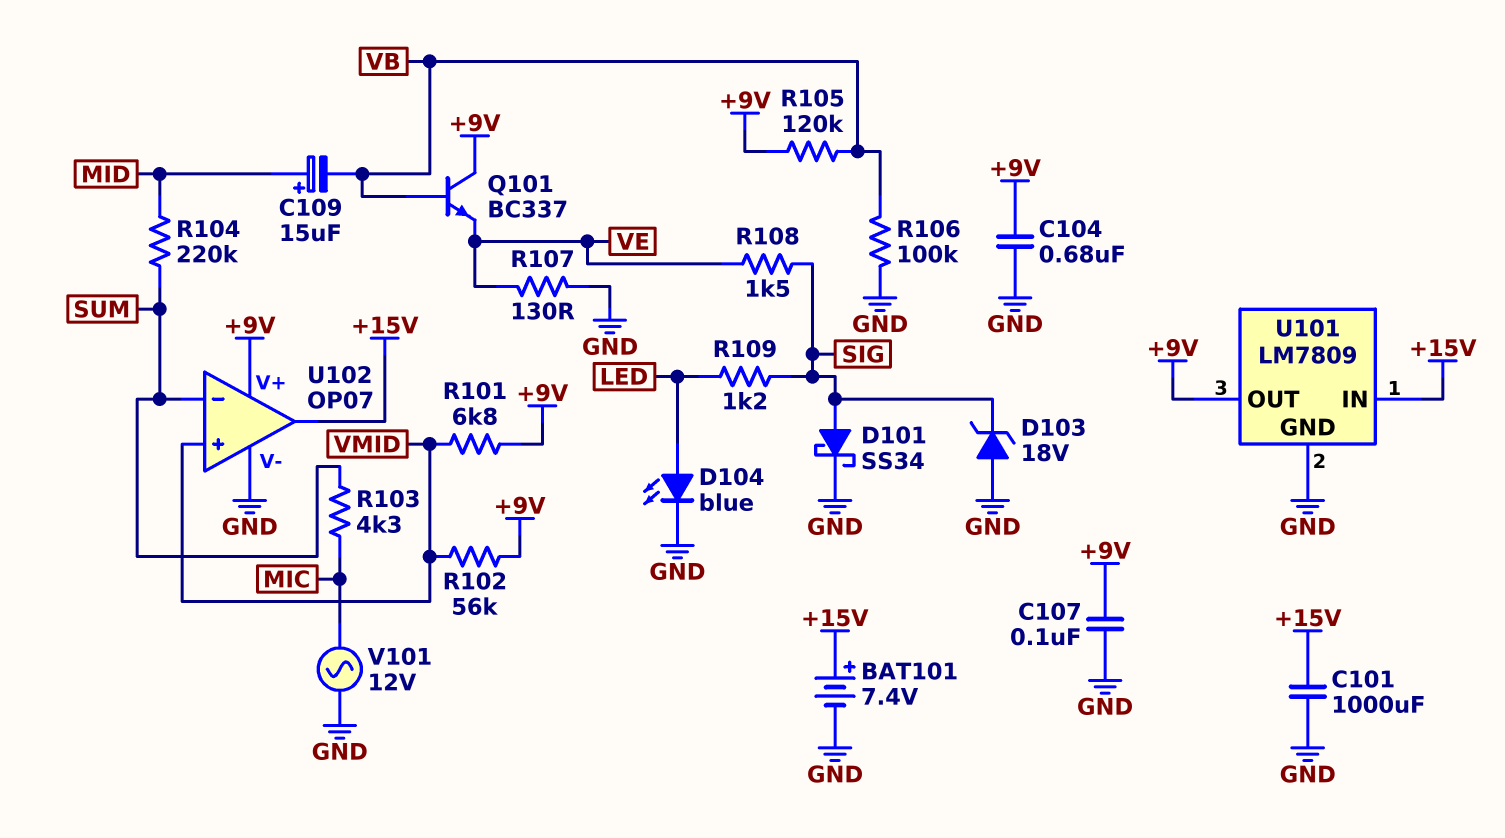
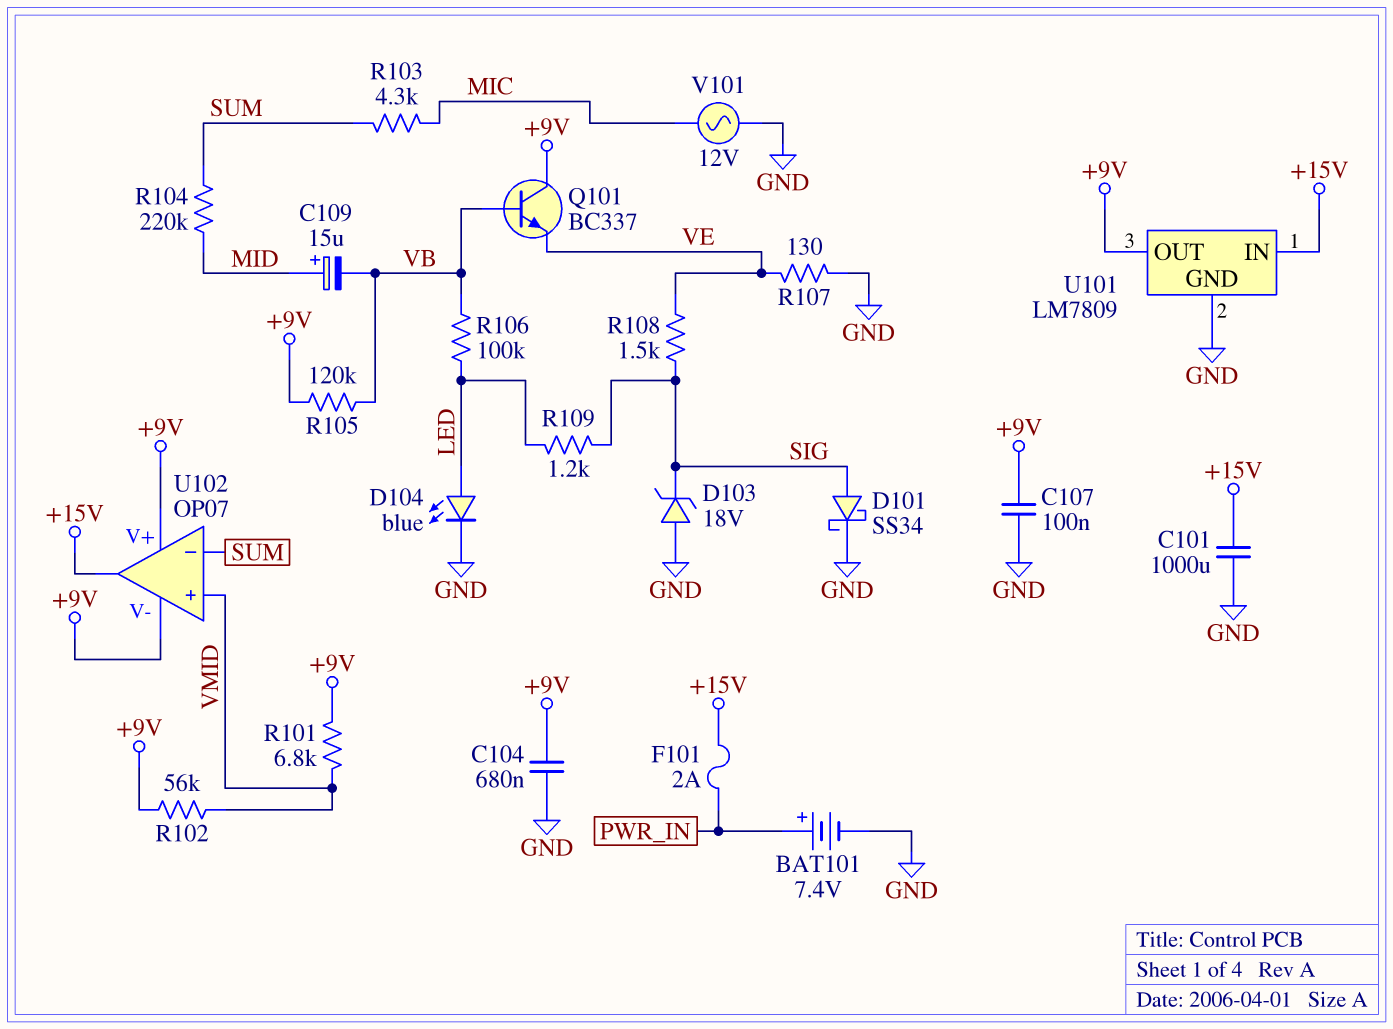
BAT101: 7.4V (plus +15V, minus GND) -> 7.4V (plus PWR_IN, minus GND)
F101: none -> 2A (+15V, PWR_IN)
R106: 100k (GND, VB) -> 100k (LED, VB)
U102 pin V-: GND -> +9V

